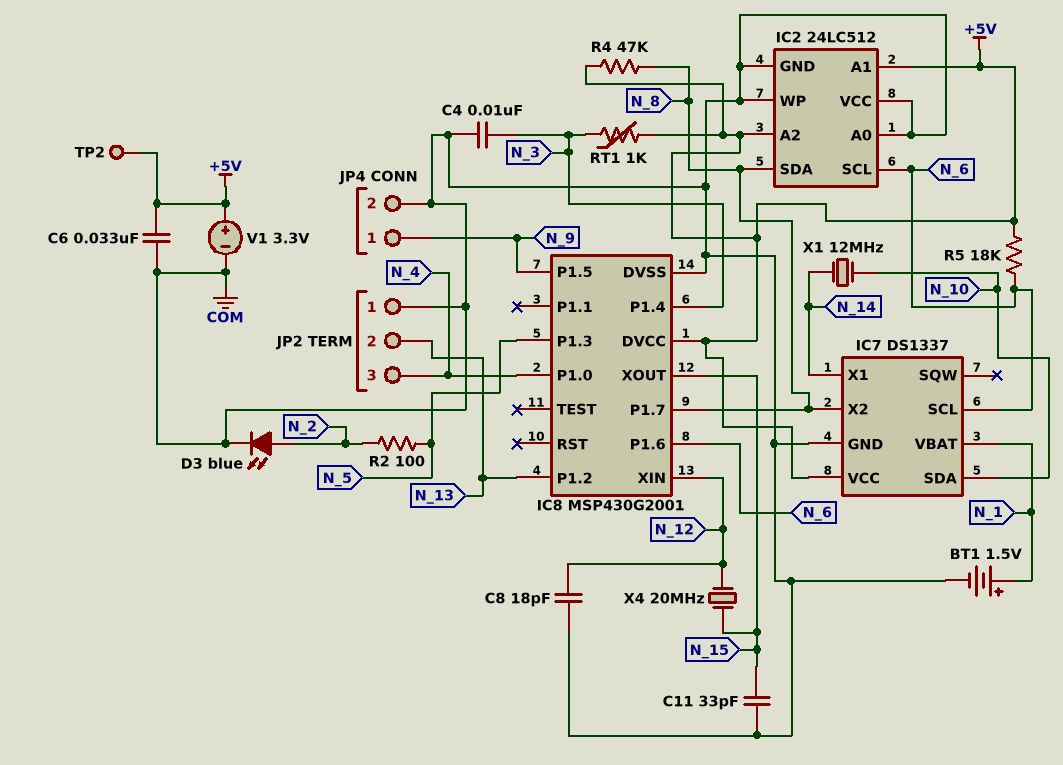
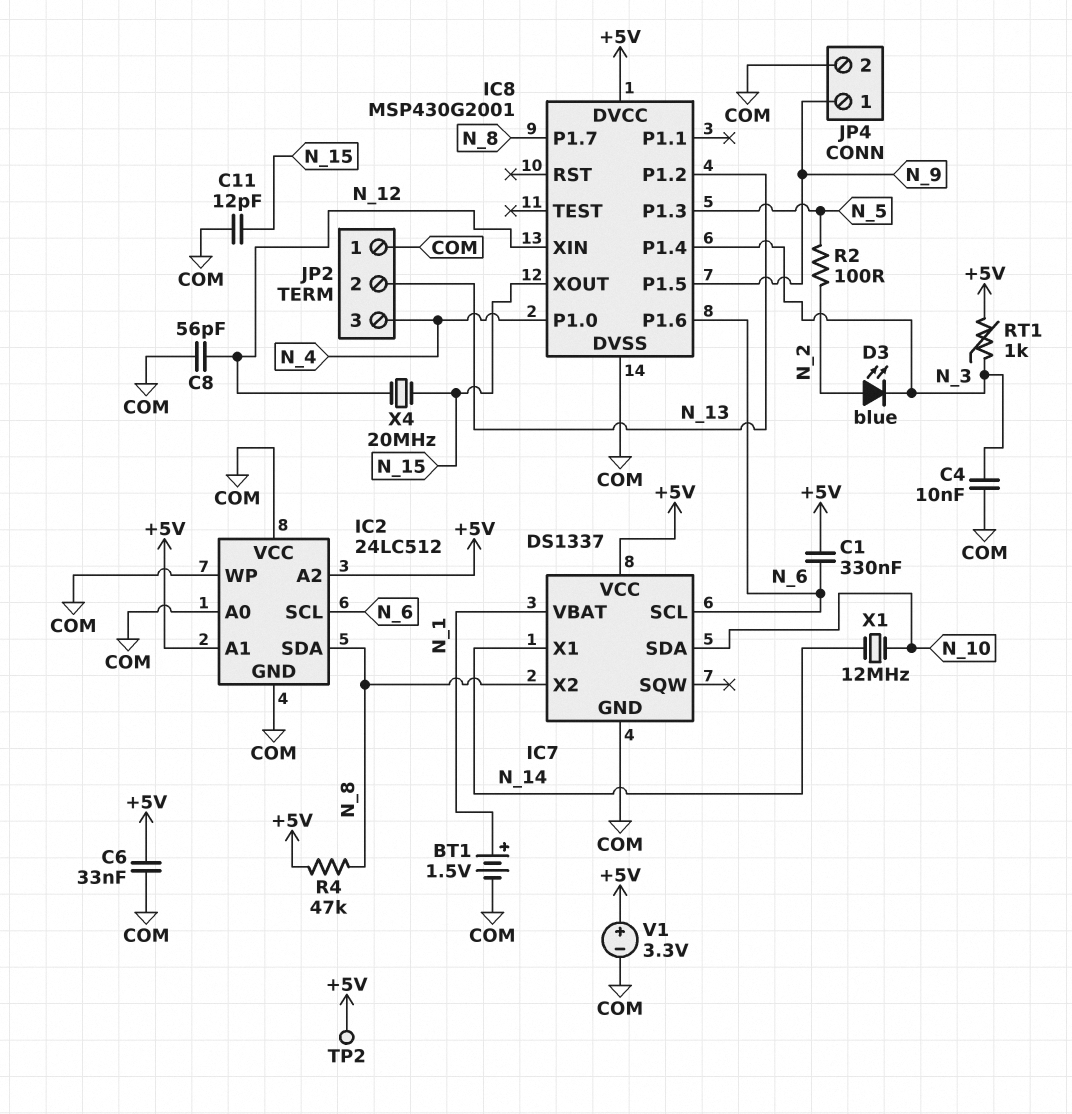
C1: none -> 330nF (+5V, N_6)
C8: 18pF (COM, N_12) -> 56pF (COM, N_12)
C11: 33pF (COM, N_15) -> 12pF (COM, N_15)
D3: LED blue (A N_2, K COM) -> LED blue (A N_2, K N_3)
R5: 18k (+5V, N_6) -> none

